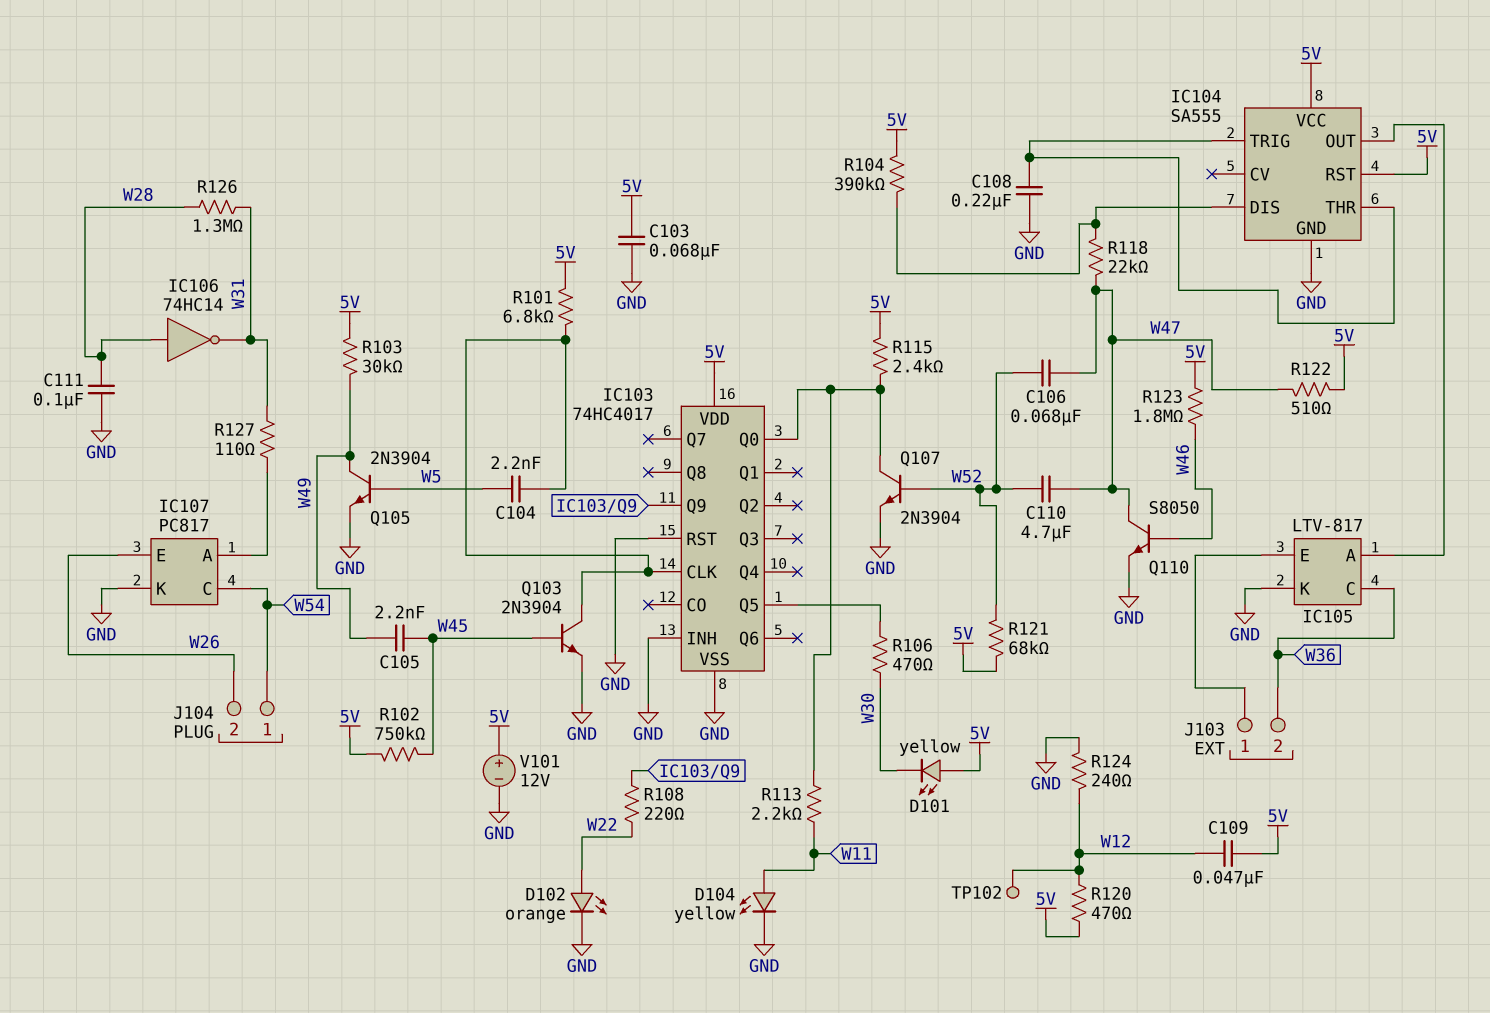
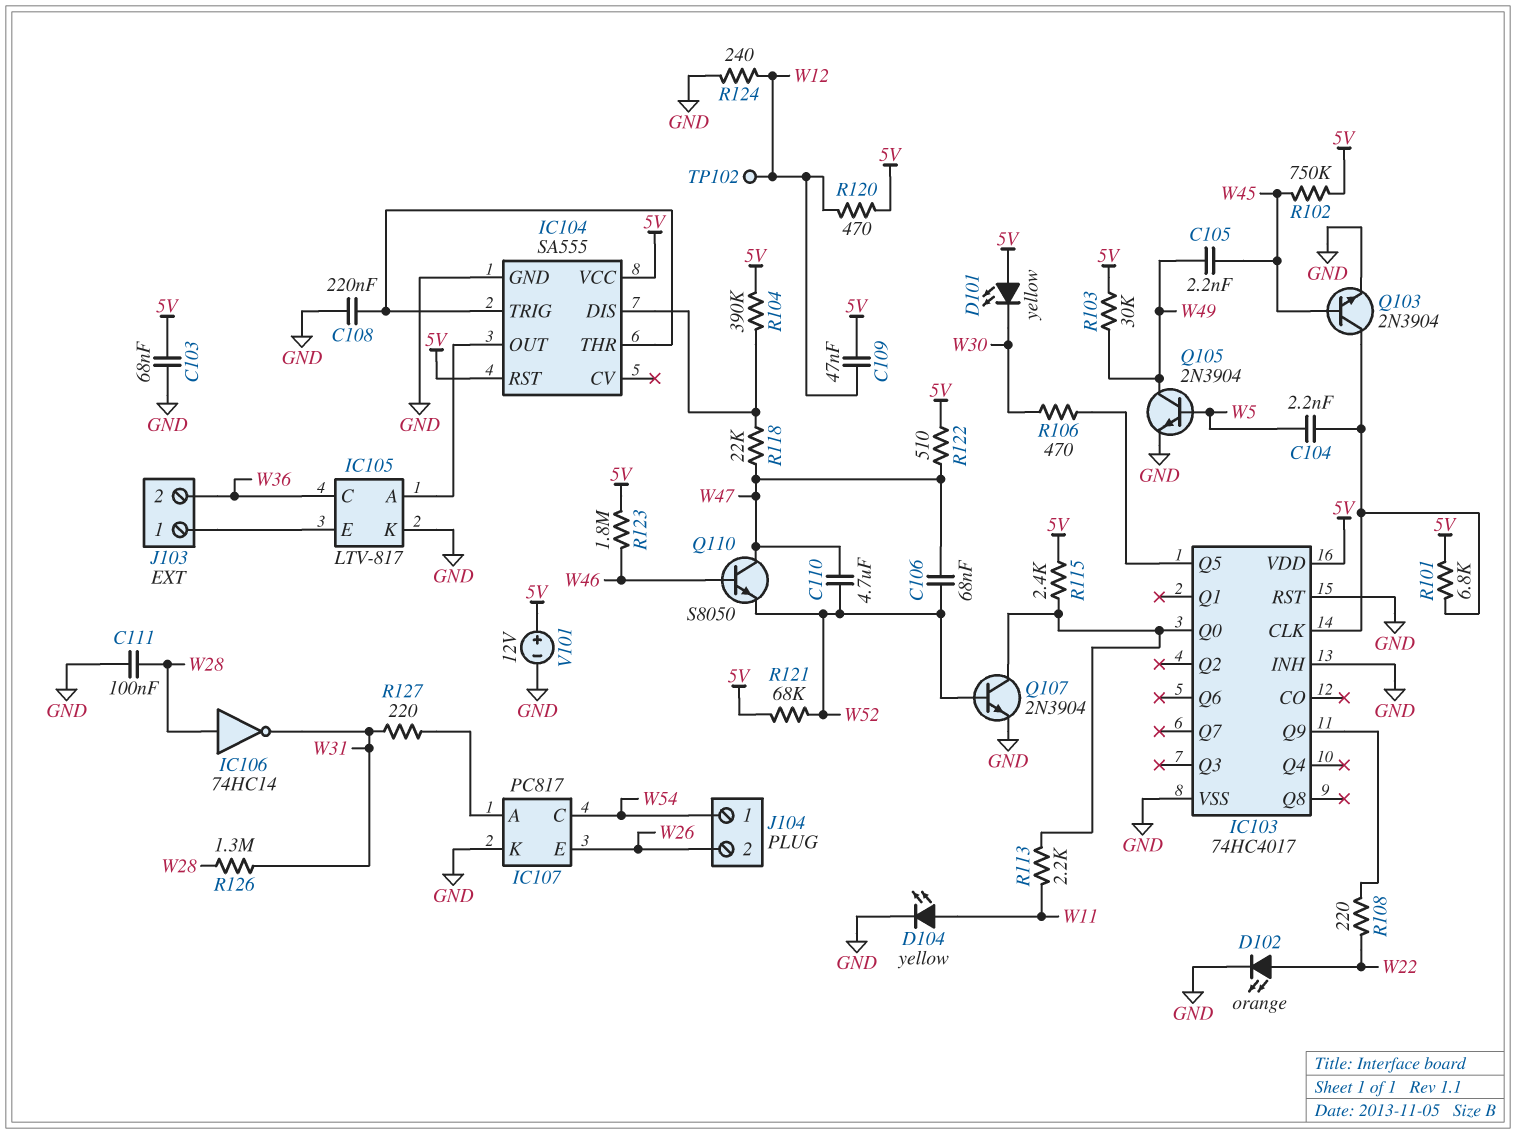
Q110: NPN S8050 (B W46, C W47, E GND) -> NPN S8050 (B W46, C W47, E W52)
R127: 110 (IC107/A, W31) -> 220 (IC107/A, W31)

